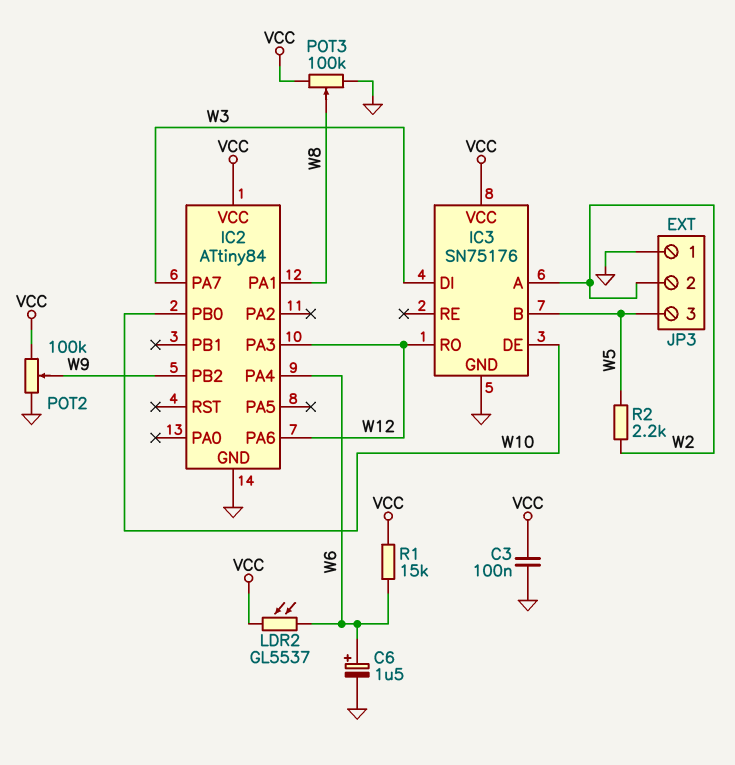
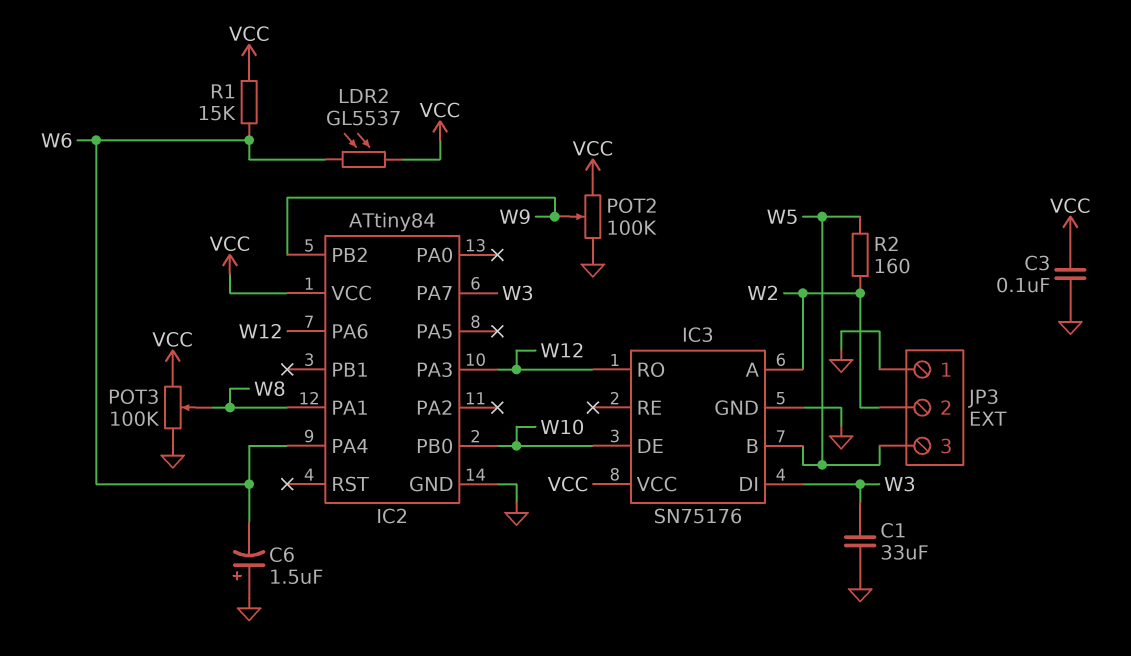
C1: none -> 33uF (GND, W3)
C6: 1.5uF (plus W6, minus GND) -> 1.5uF (plus GND, minus W6)
R2: 2.2k (W2, W5) -> 160 (W2, W5)

